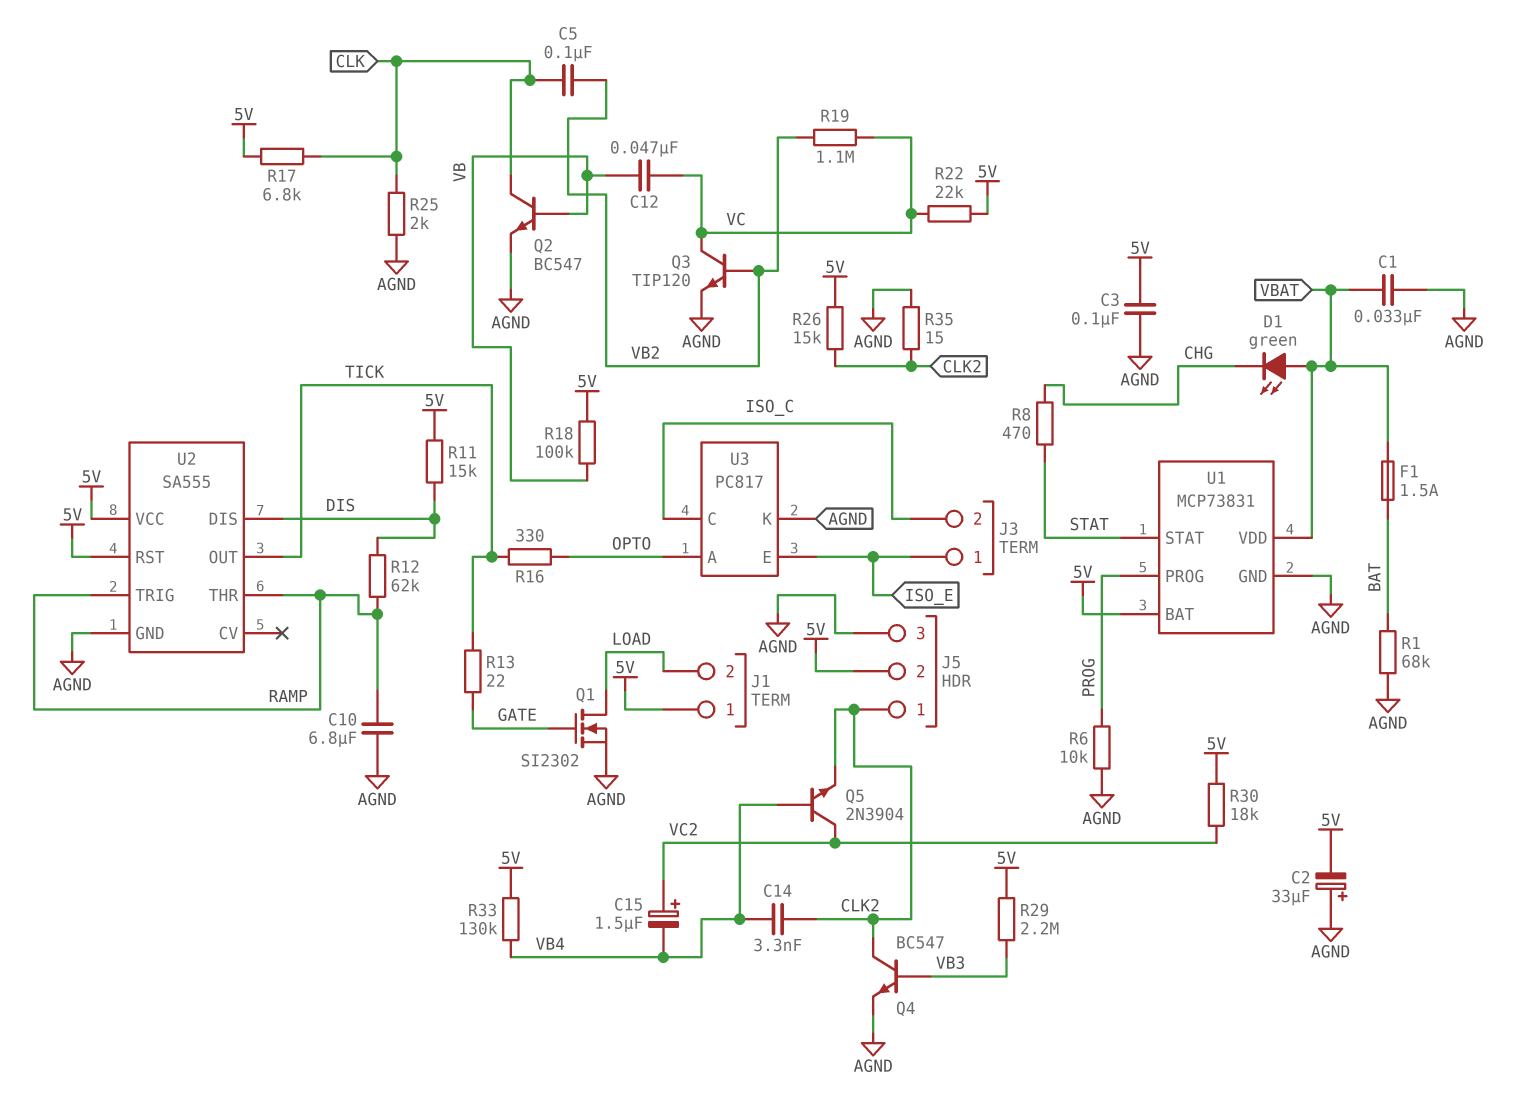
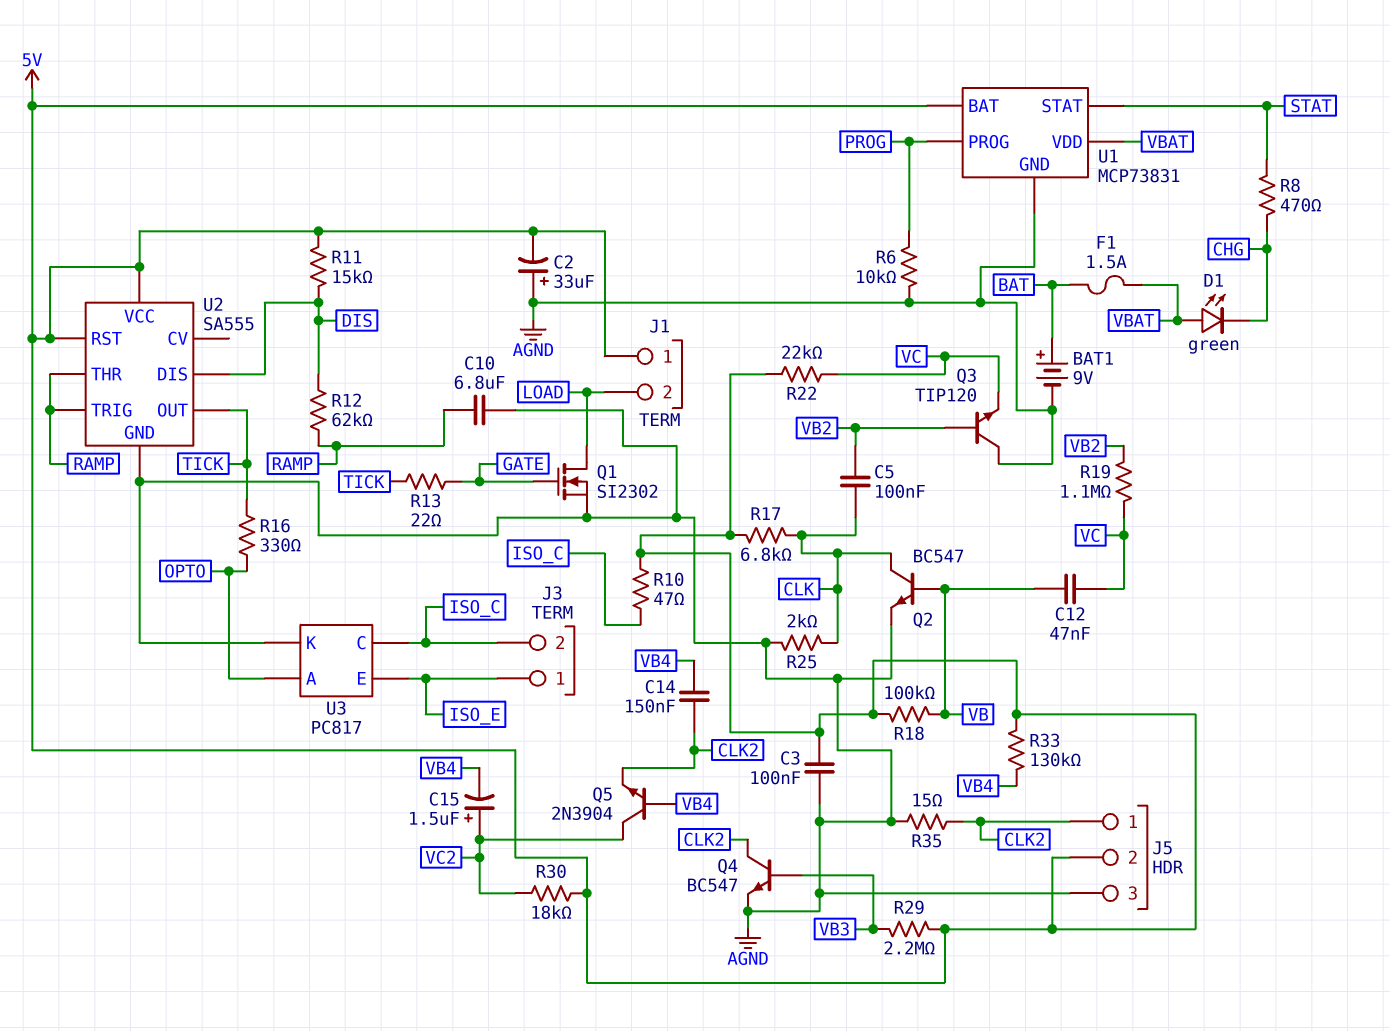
BAT1: none -> 9V (plus BAT, minus AGND)
C1: 33nF (AGND, VBAT) -> none
C14: 3.3nF (CLK2, VB4) -> 150nF (CLK2, VB4)
Q3: NPN TIP120 (B VB2, C VC, E AGND) -> NPN TIP120 (B VB2, C AGND, E VC)
R1: 68k (AGND, BAT) -> none
R10: none -> 47 (5V, ISO_C)
R26: 15k (5V, CLK2) -> none

